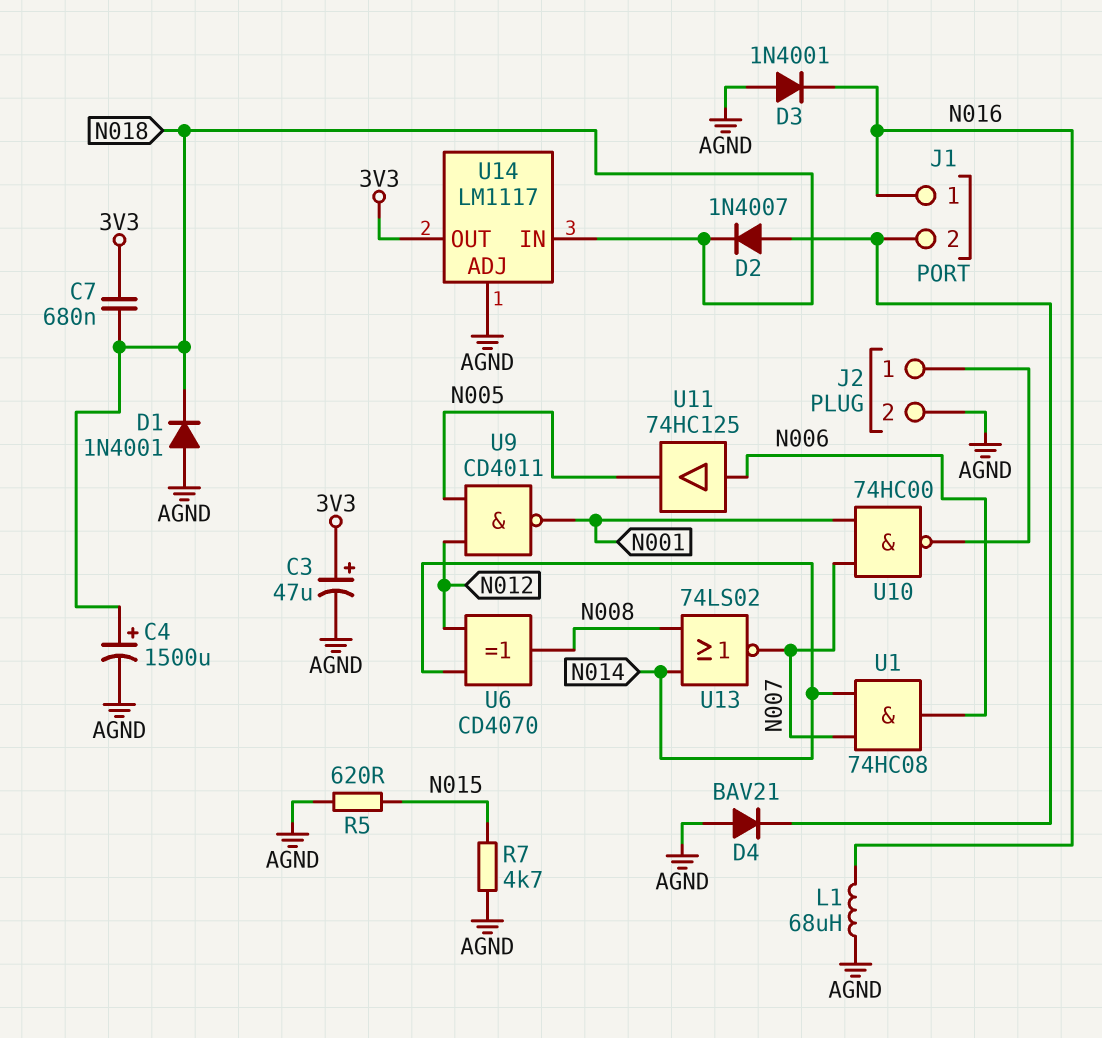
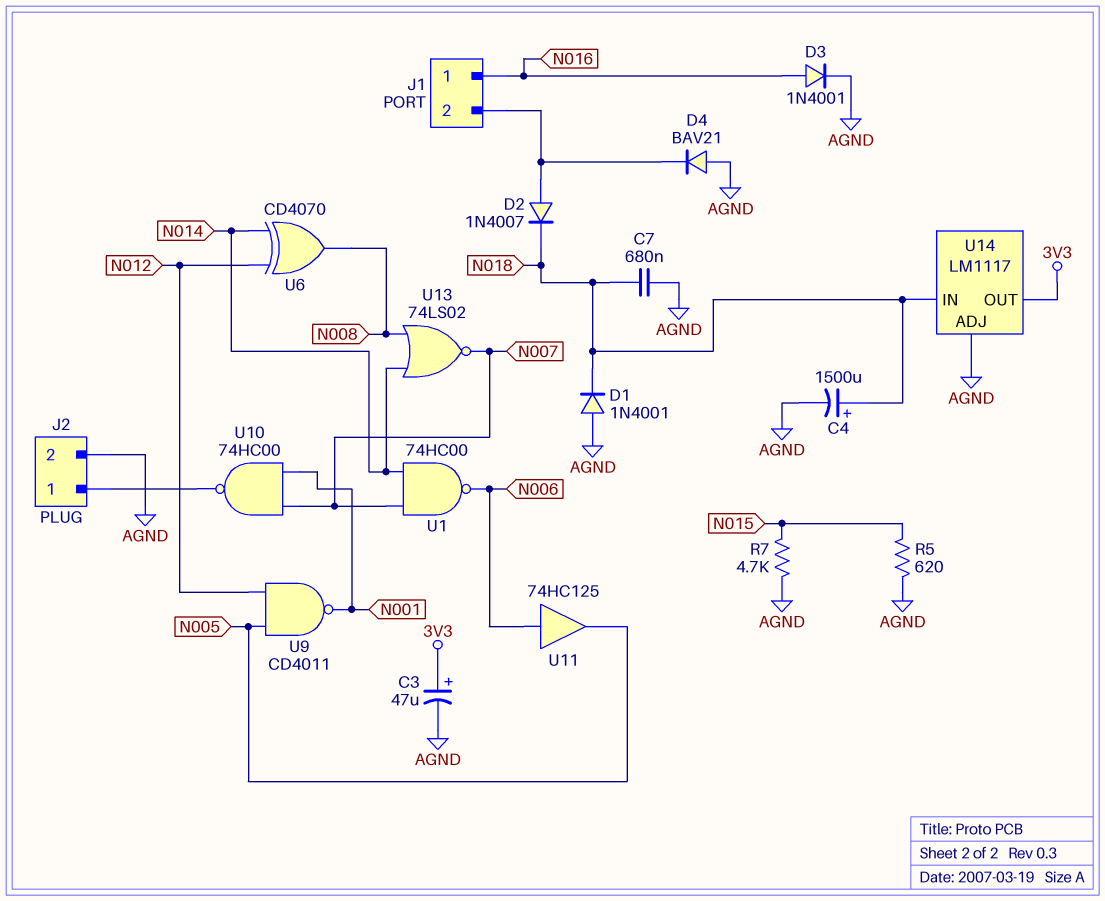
C7: 680nF (3V3, N018) -> 680nF (AGND, N018)
D3: diode 1N4001 (A AGND, K N016) -> diode 1N4001 (A N016, K AGND)
L1: 68uH (AGND, N016) -> none
U1: AND 74HC08 (in N007, in N014, out N006) -> NAND 74HC00 (in N007, in N014, out N006)

